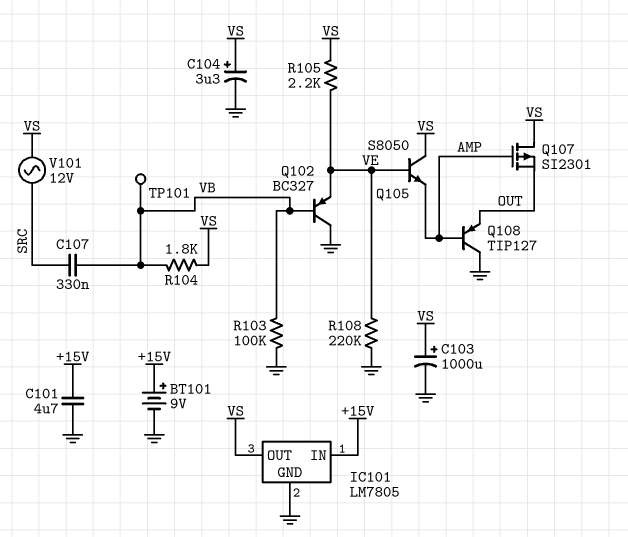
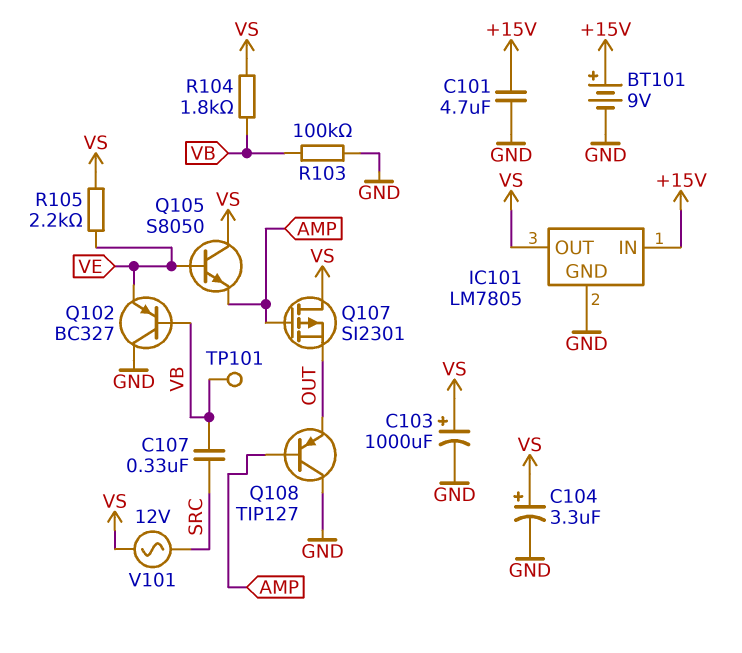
R108: 220k (GND, VE) -> none

